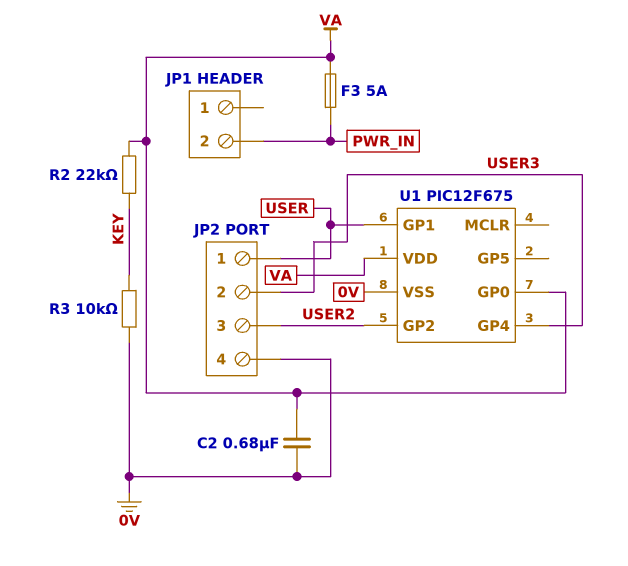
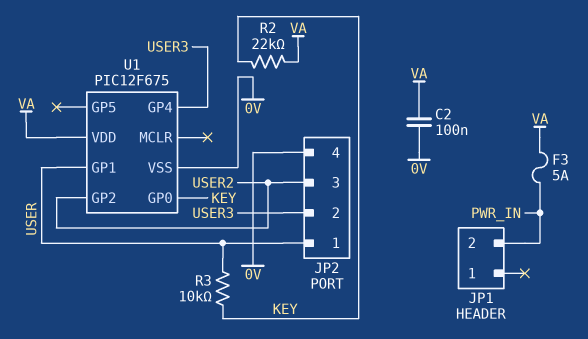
C2: 680nF (0V, VA) -> 100nF (0V, VA)
R3: 10k (0V, KEY) -> 10k (KEY, USER)
U1 pin GP0: VA -> KEY

